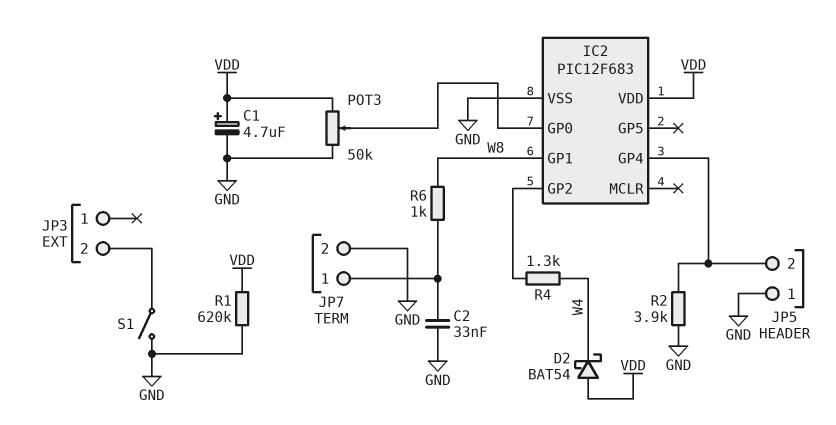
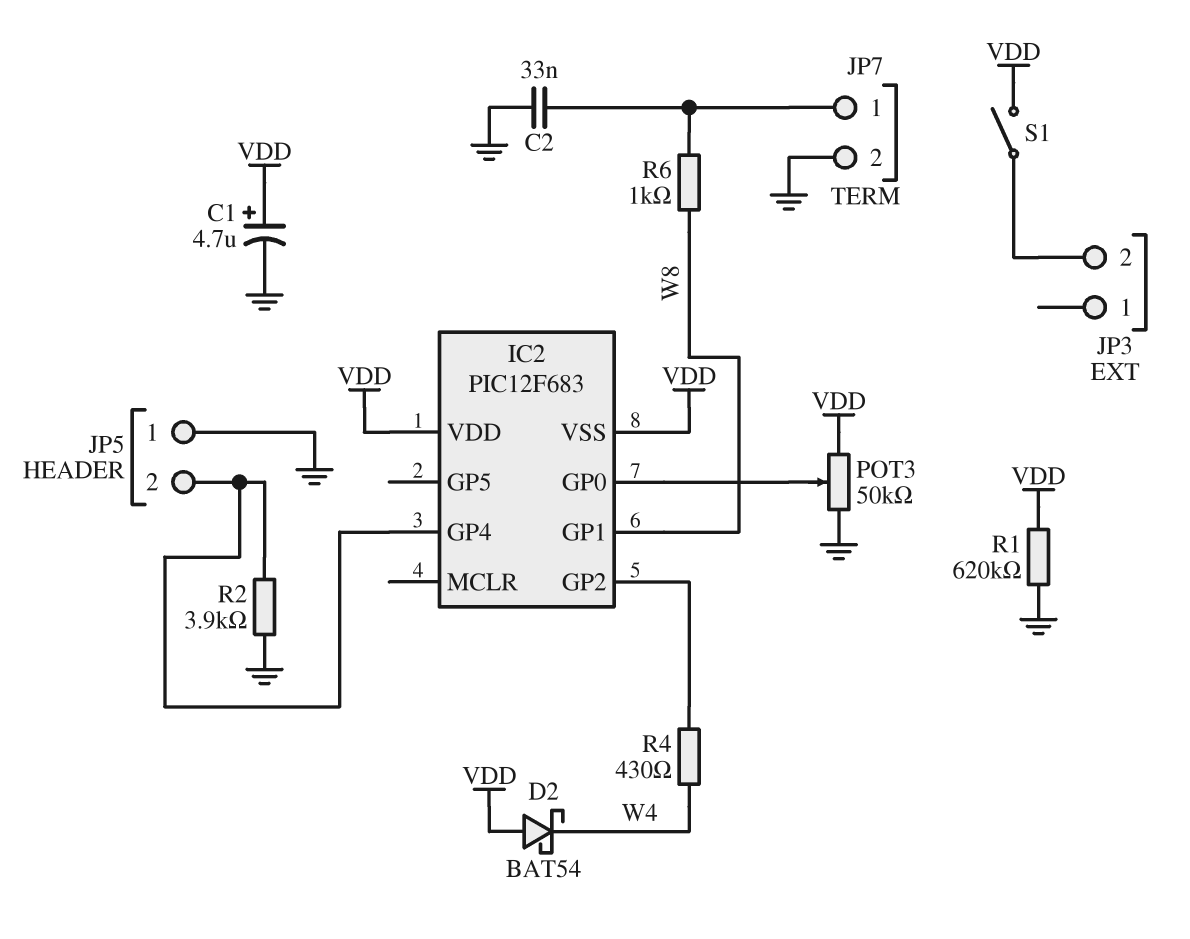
IC2 pin VSS: GND -> VDD
R4: 1.3k (IC2/GP2, W4) -> 430 (IC2/GP2, W4)
S1: switch (GND, JP3/2) -> switch (JP3/2, VDD)

